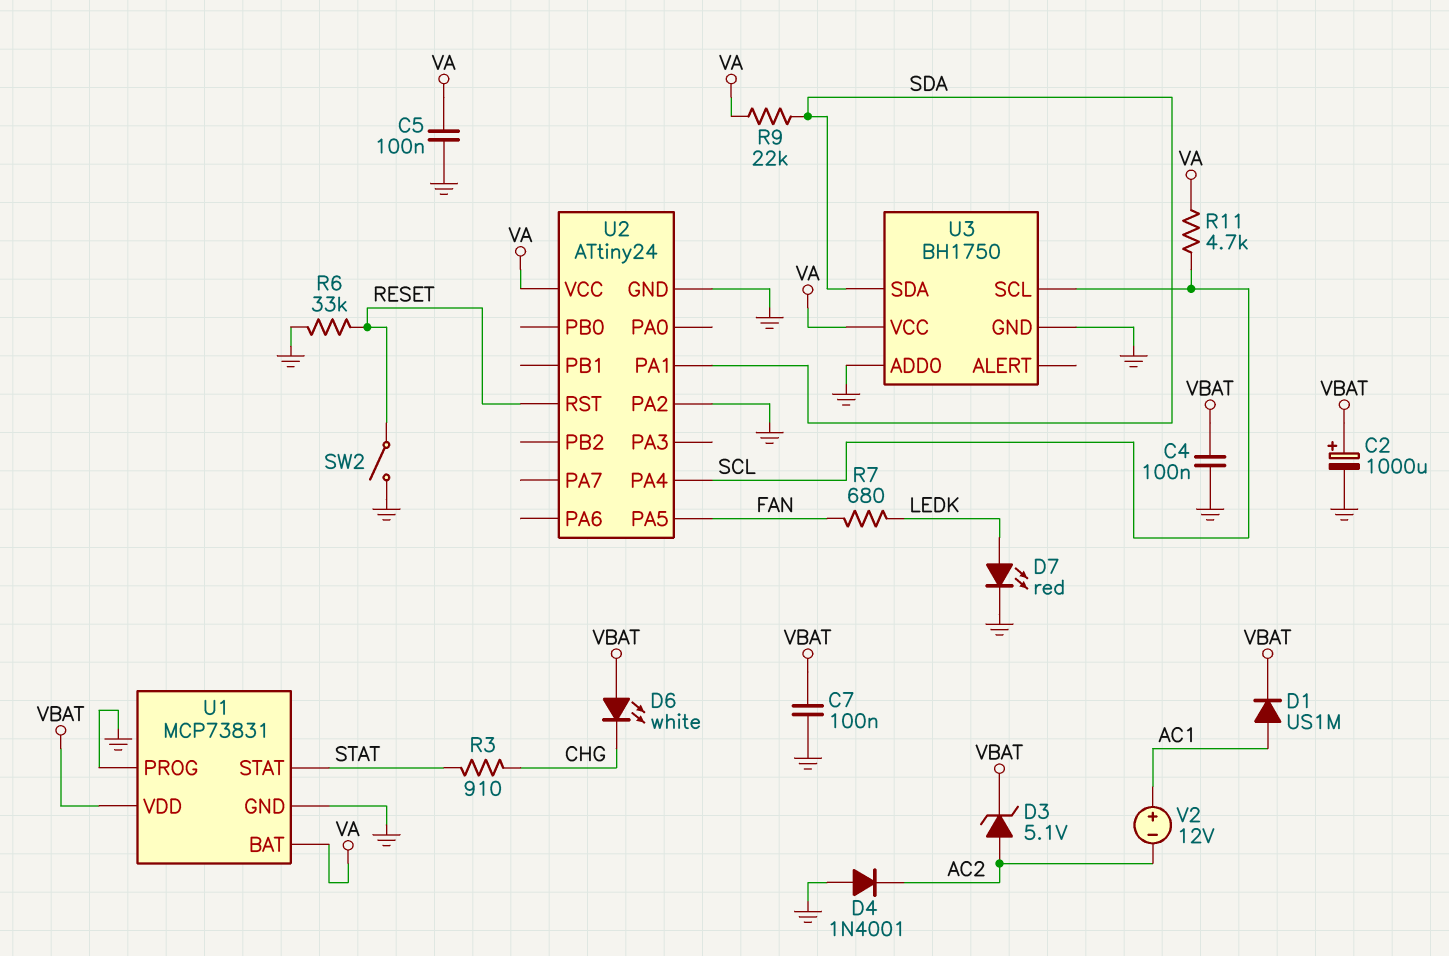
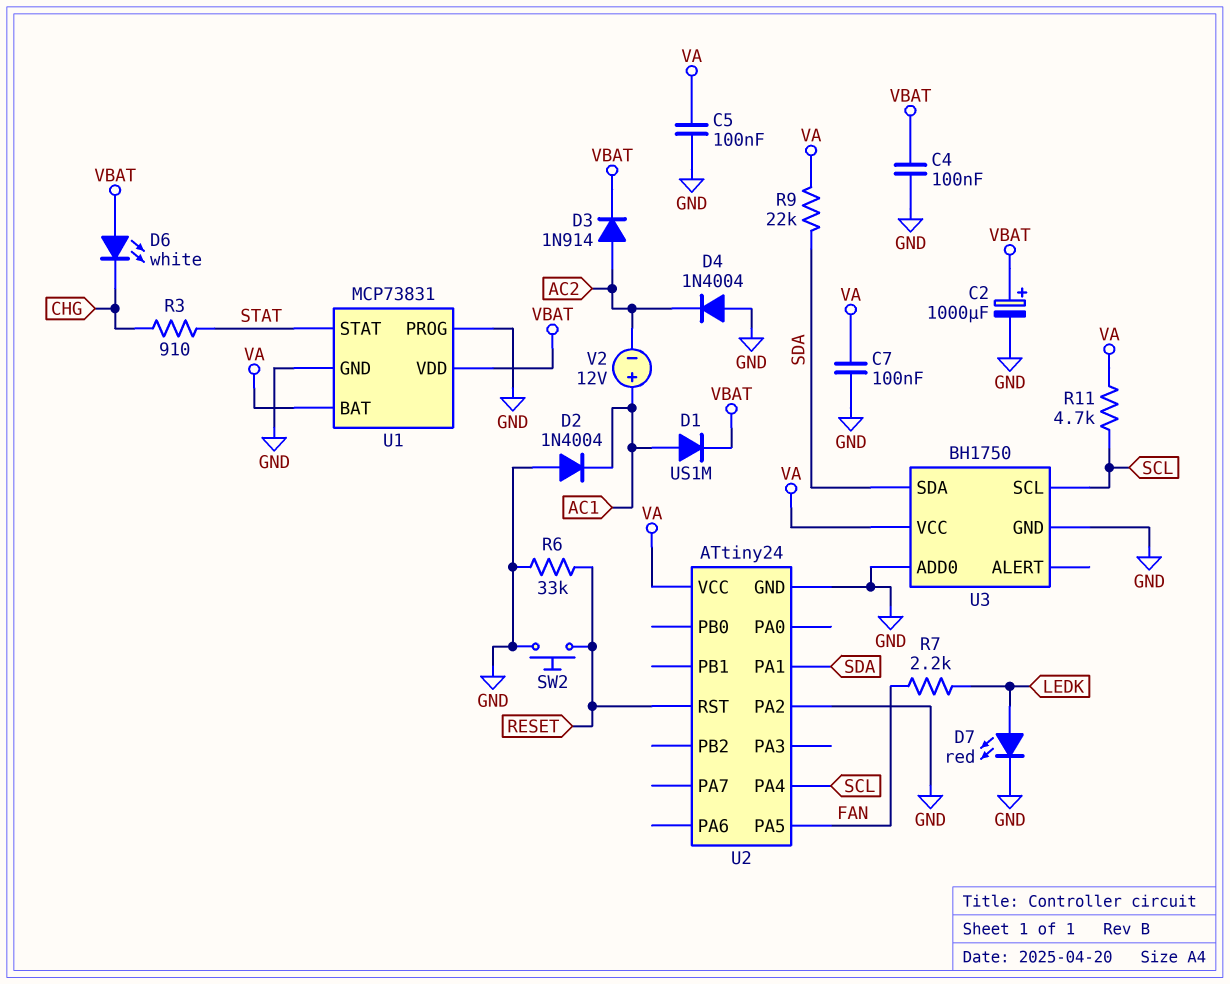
C7: 100nF (GND, VBAT) -> 100nF (GND, VA)
D2: none -> diode 1N4004 (A GND, K AC1)
D3: zener 5.1V (A AC2, K VBAT) -> diode 1N914 (A AC2, K VBAT)
D4: diode 1N4001 (A GND, K AC2) -> diode 1N4004 (A GND, K AC2)
R7: 680 (FAN, LEDK) -> 2.2k (FAN, LEDK)
SW2: switch (GND, RESET) -> button (GND, RESET)

